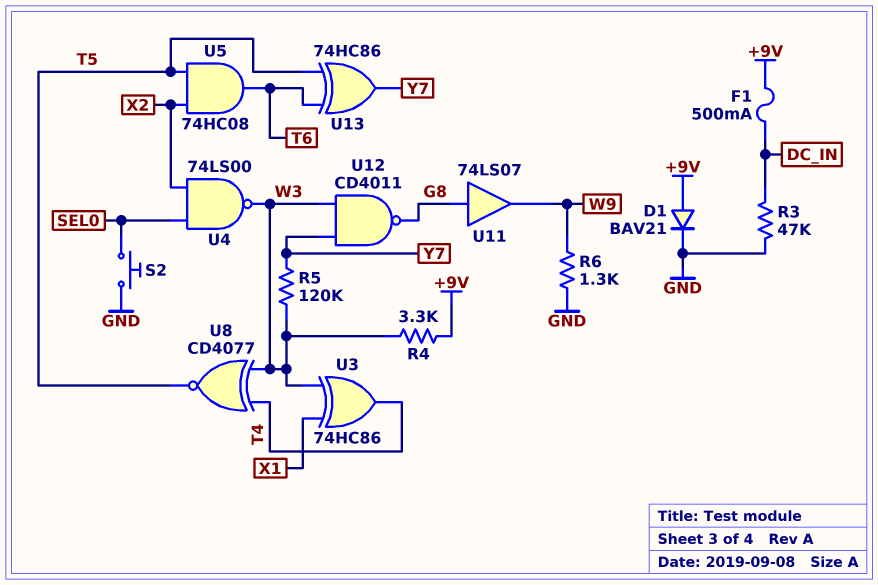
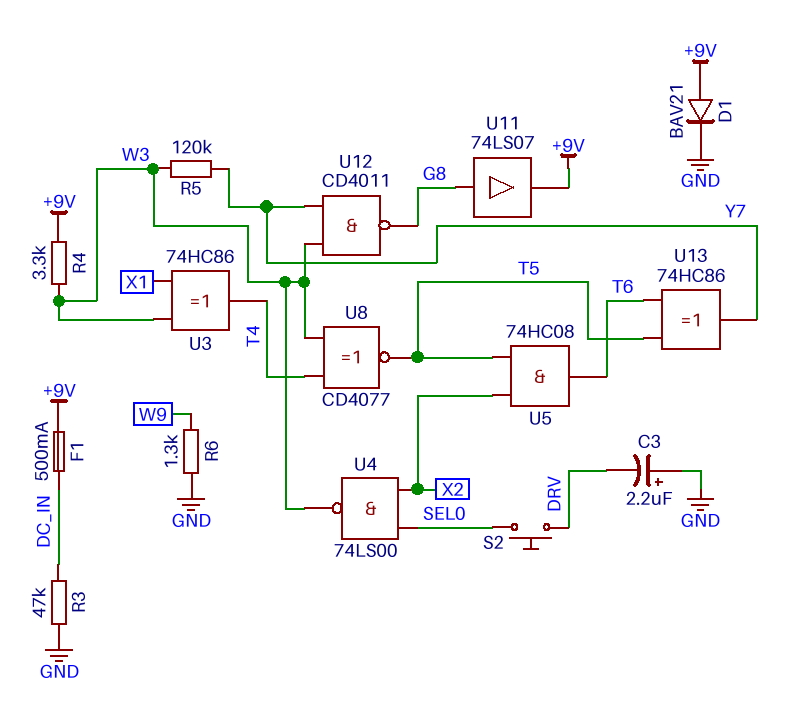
C3: none -> 2.2uF (plus GND, minus DRV)
S2: button (GND, SEL0) -> button (DRV, SEL0)
U11: buffer 74LS07 (in G8, out W9) -> buffer 74LS07 (in G8, out +9V)

